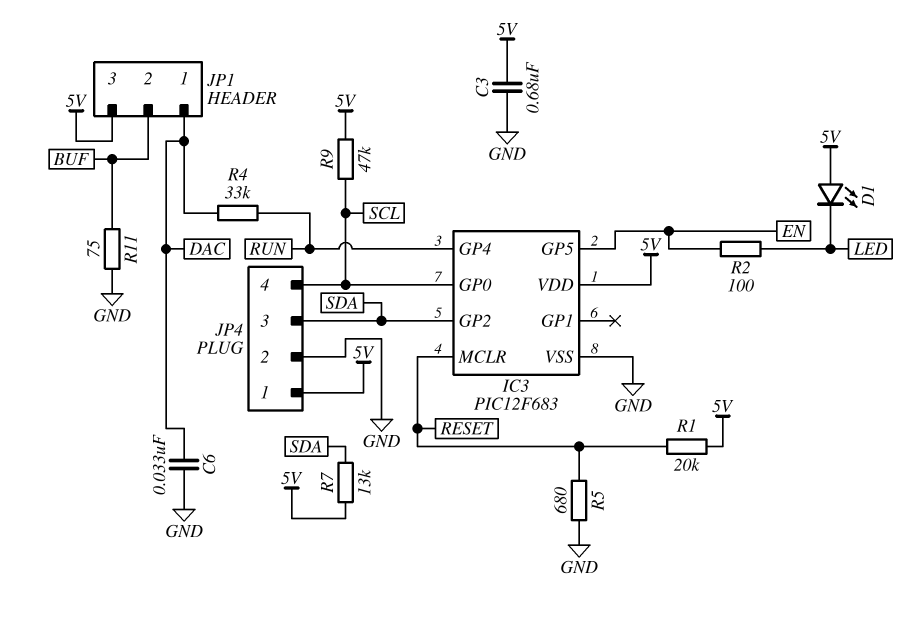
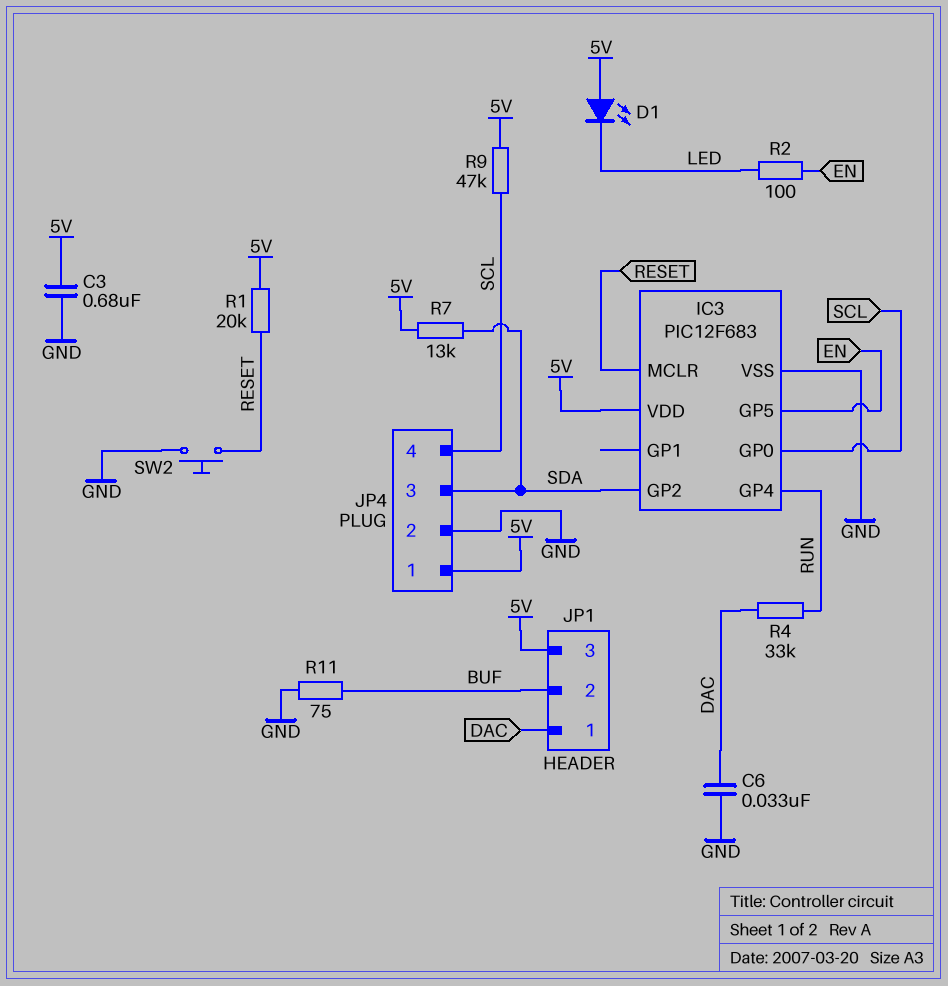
R5: 680 (GND, RESET) -> none
SW2: none -> button (GND, RESET)

